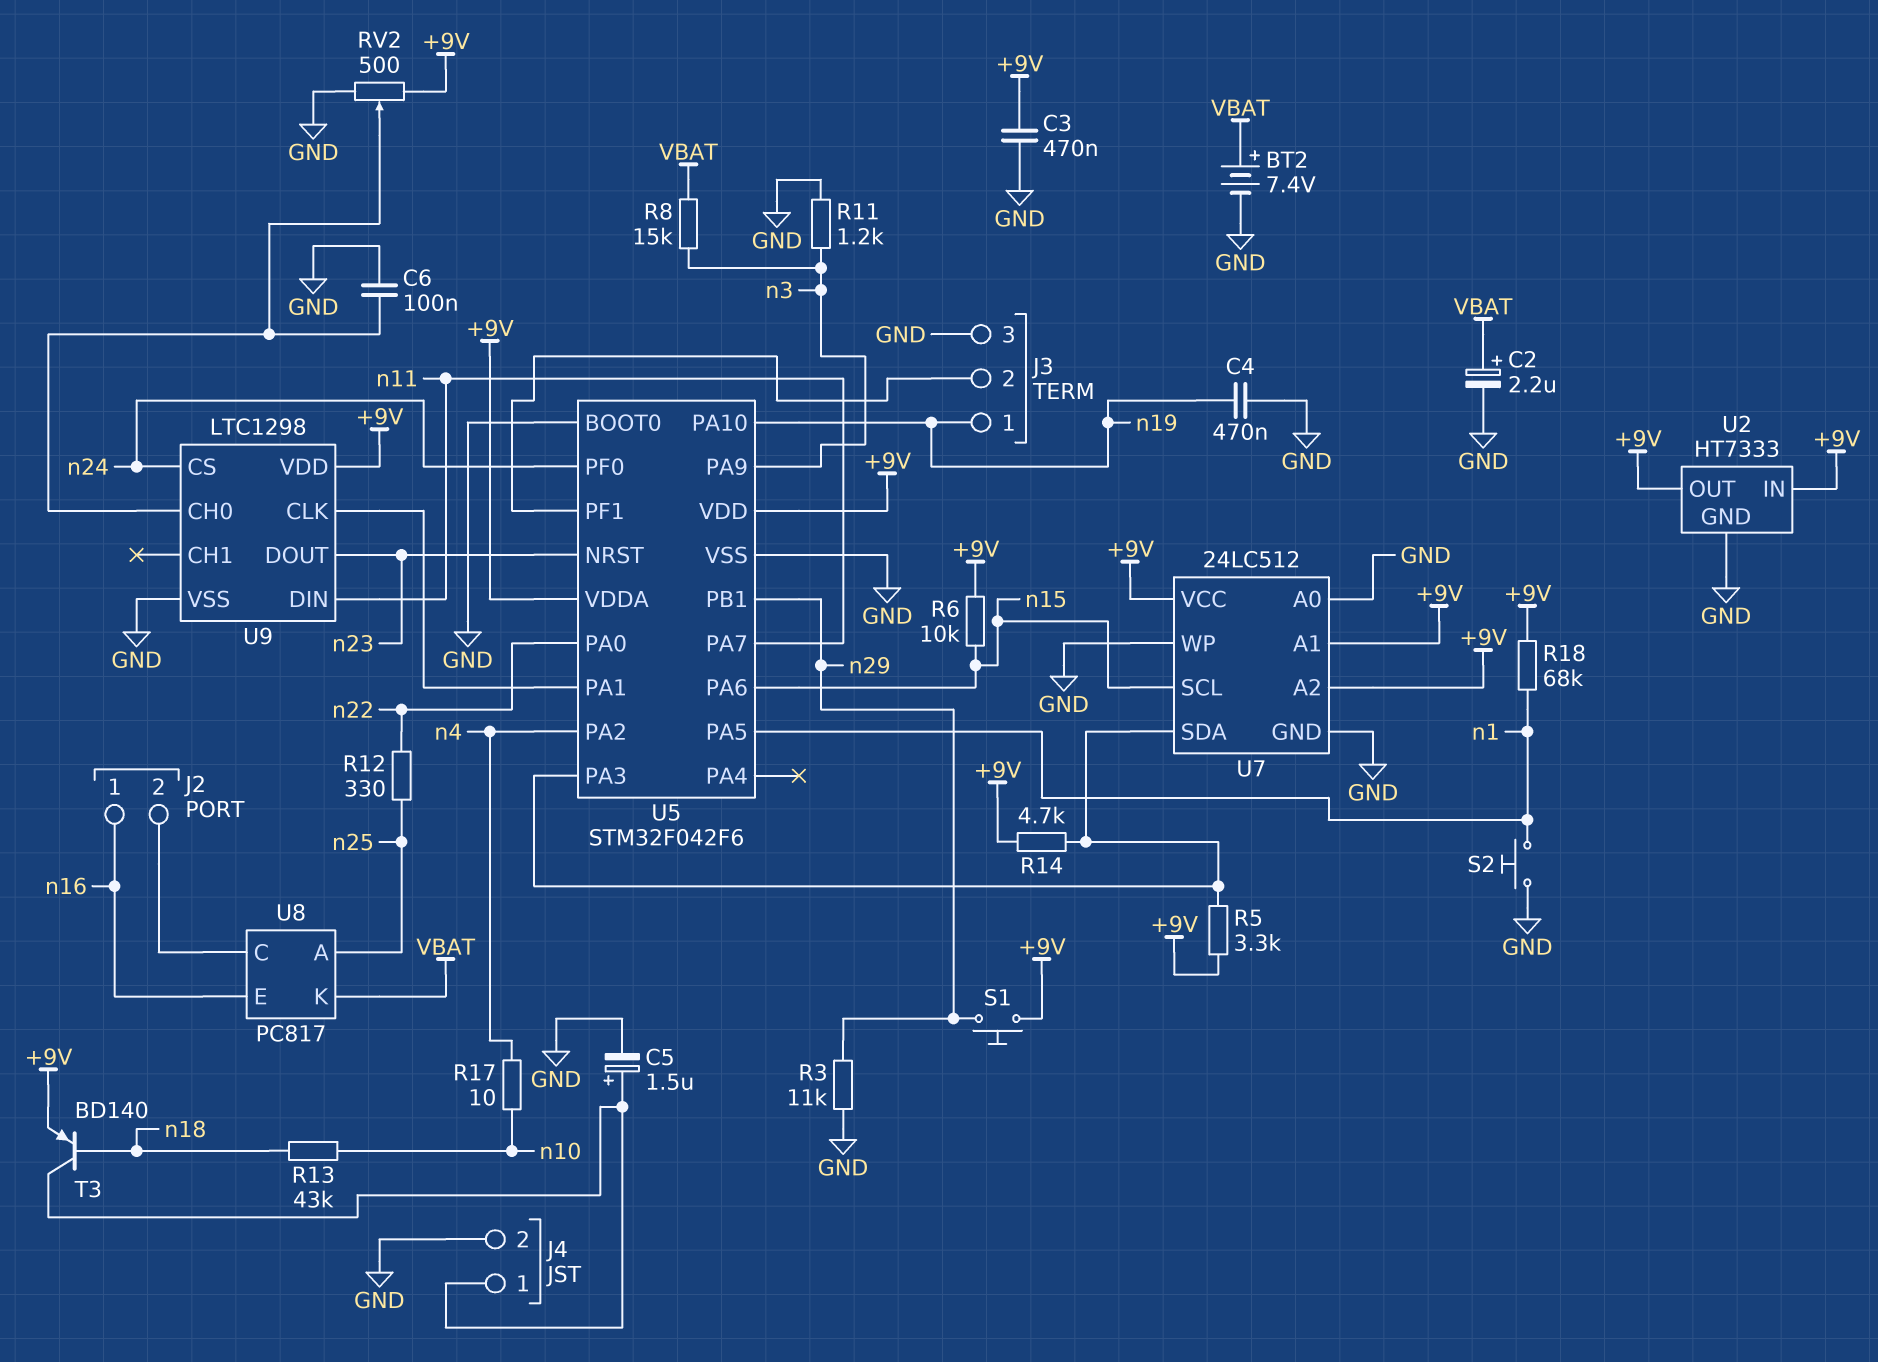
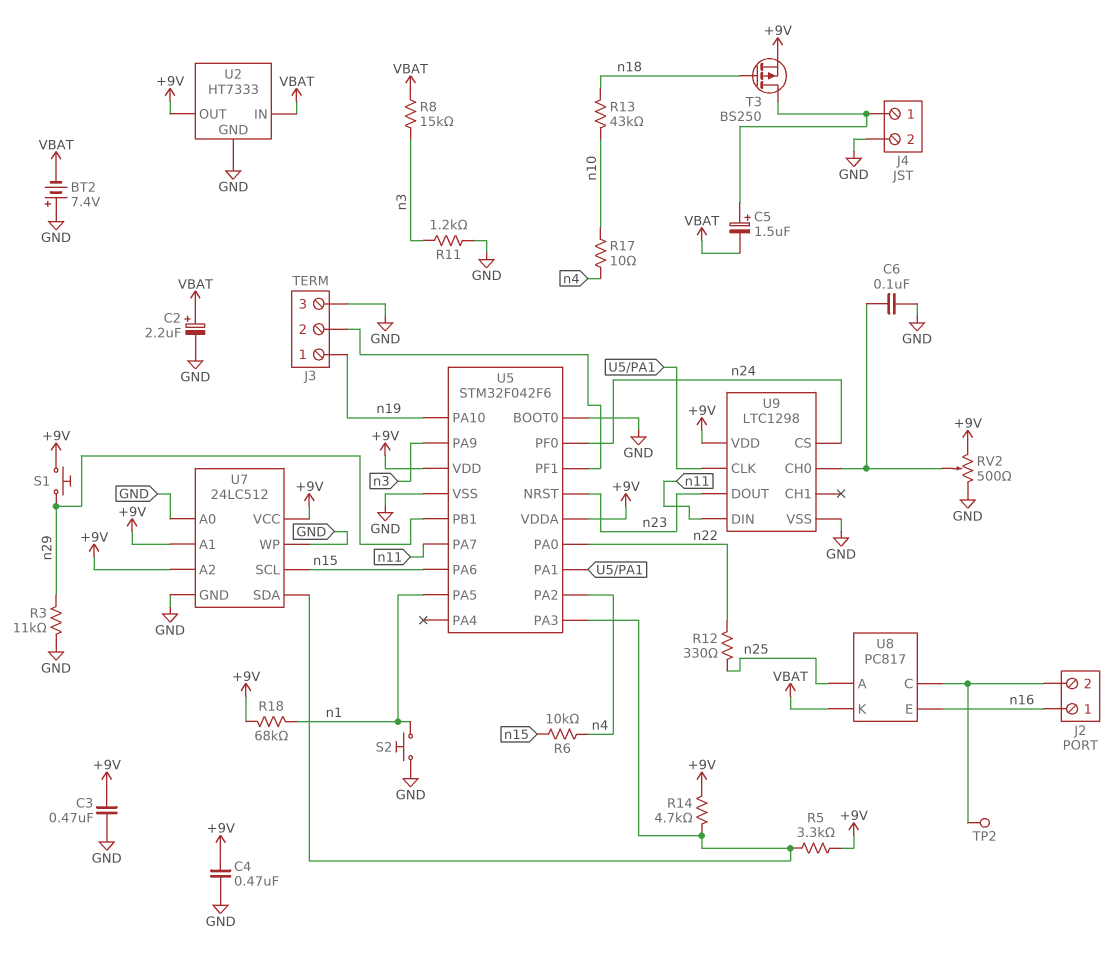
BT2: 7.4V (plus VBAT, minus GND) -> 7.4V (plus GND, minus VBAT)
C4: 470nF (GND, n19) -> 470nF (+9V, GND)
C5: 1.5uF (plus J4/1, minus GND) -> 1.5uF (plus J4/1, minus VBAT)
R6: 10k (+9V, n15) -> 10k (n4, n15)
T3: PNP BD140 (B n18, C J4/1, E +9V) -> PMOS BS250 (G n18, D J4/1, S +9V)
TP2: none -> test point (J2/2)
U2 pin IN: +9V -> VBAT

